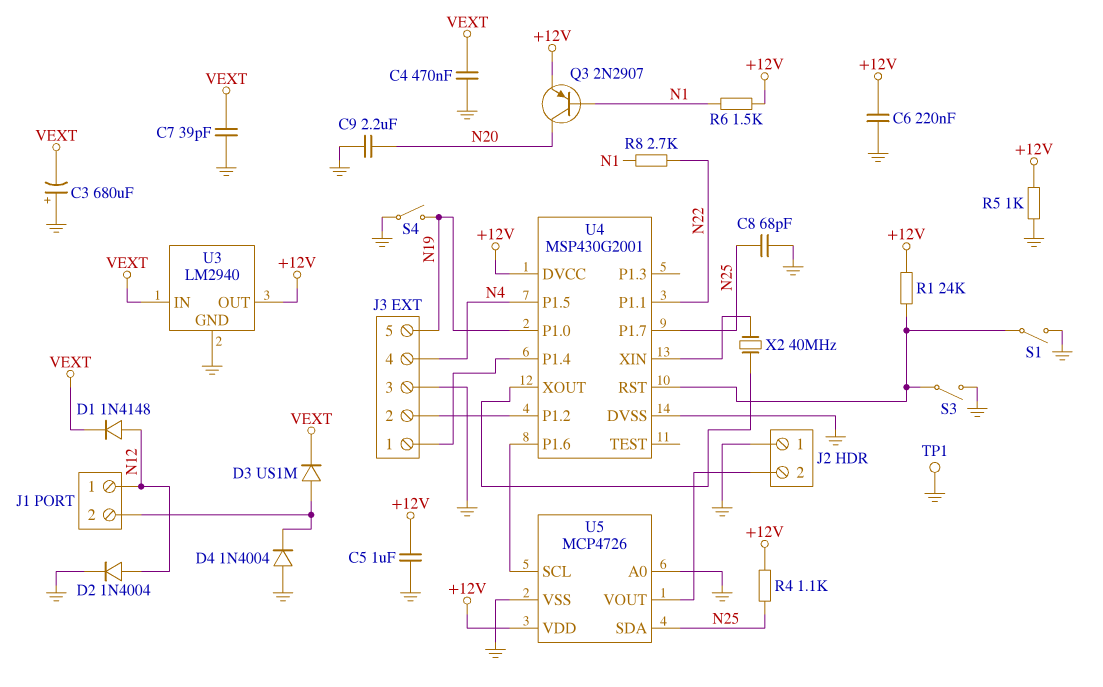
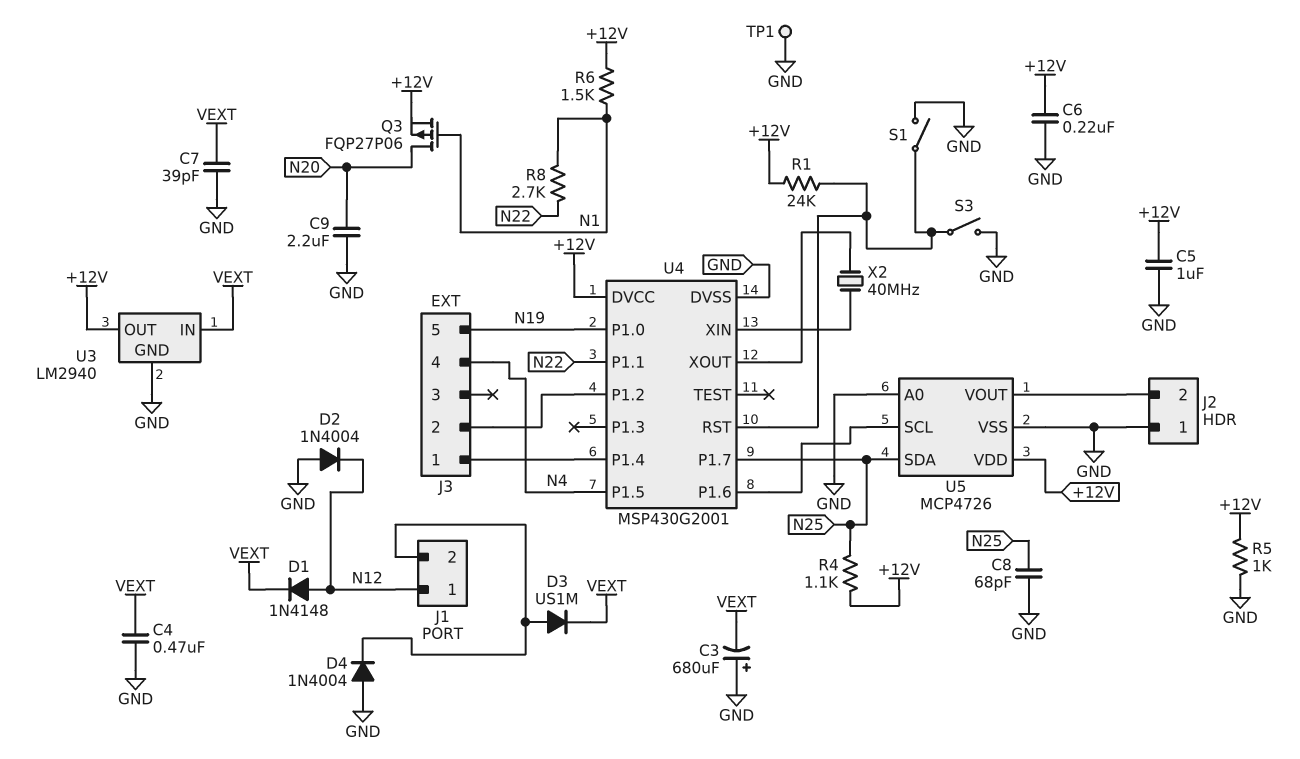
D2: diode 1N4004 (A N12, K GND) -> diode 1N4004 (A GND, K N12)
J3 pin 3: GND -> none
Q3: PNP 2N2907 (B N1, C N20, E +12V) -> PMOS FQP27P06 (G N1, D N20, S +12V)
S4: switch (GND, N19) -> none

